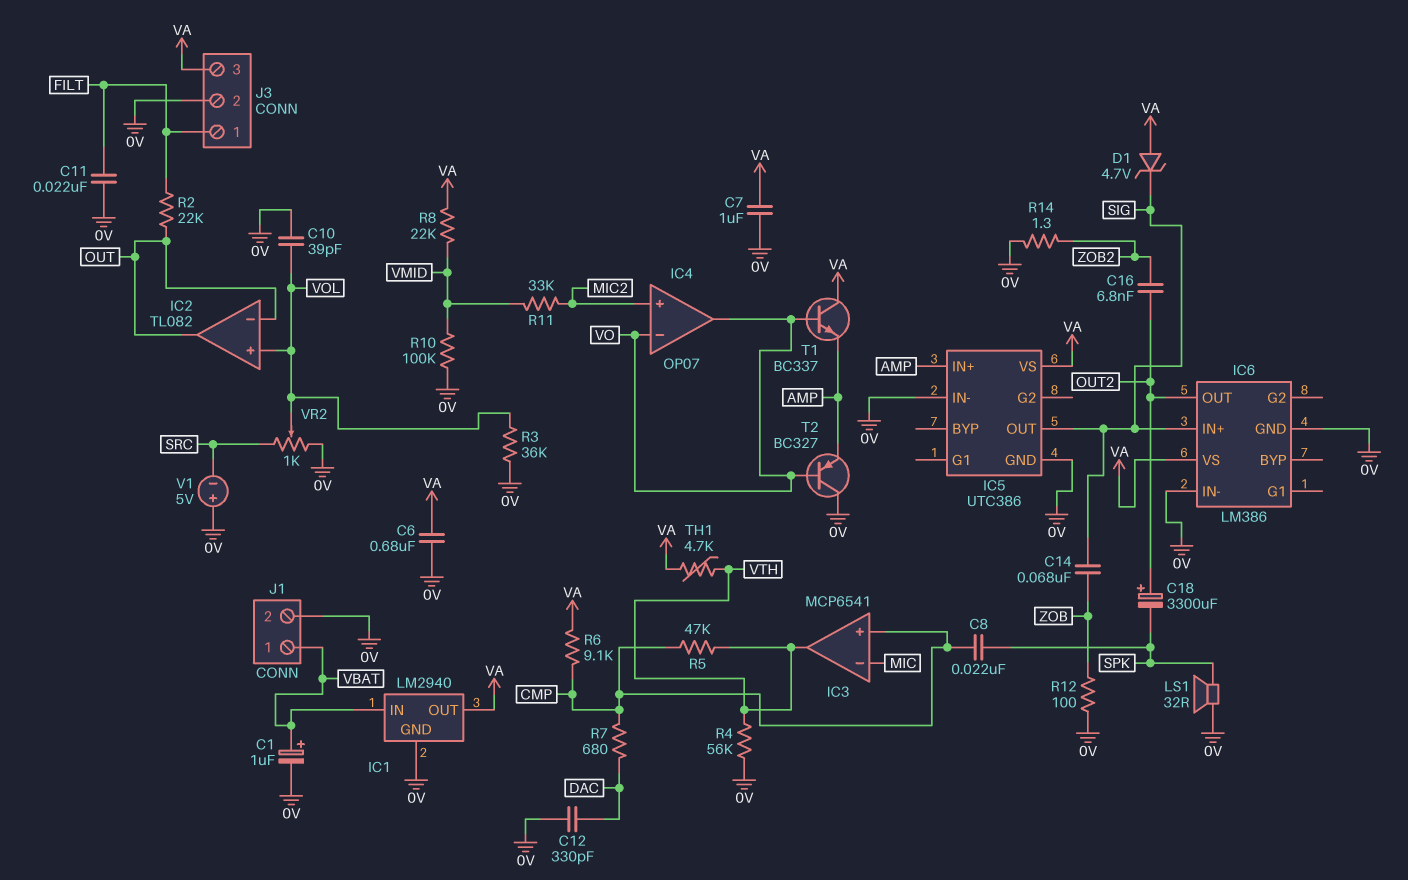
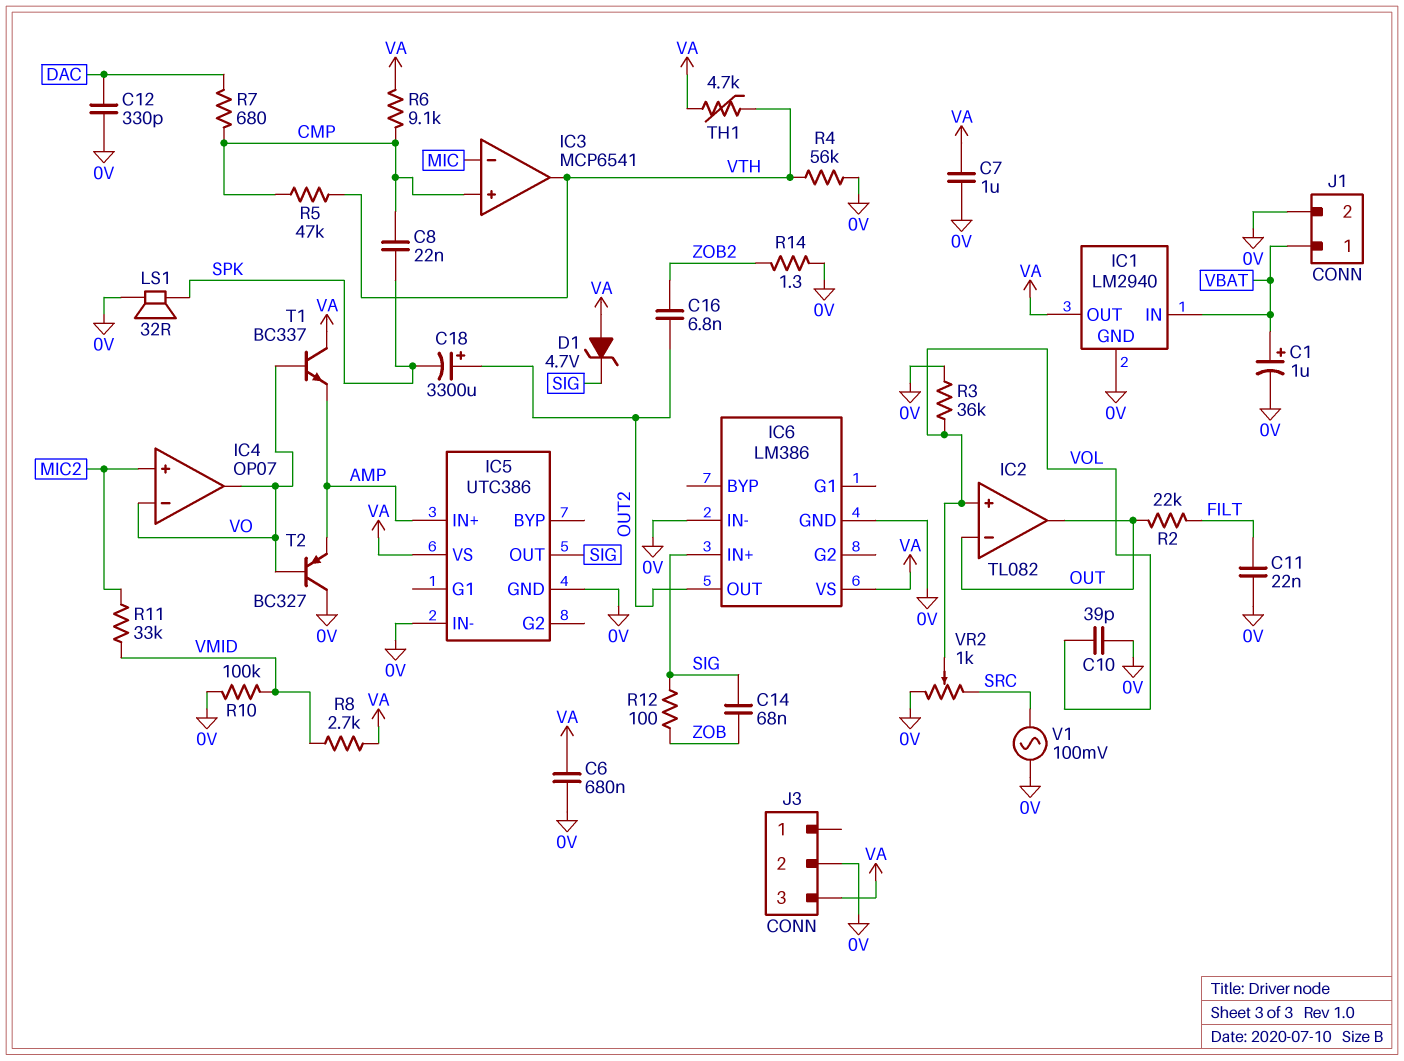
J3 pin 1: FILT -> none
R8: 22k (VA, VMID) -> 2.7k (VA, VMID)
R12: 100 (0V, ZOB) -> 100 (SIG, ZOB)
V1: 5V (plus 0V, minus SRC) -> AC 100mV (0V, SRC)

